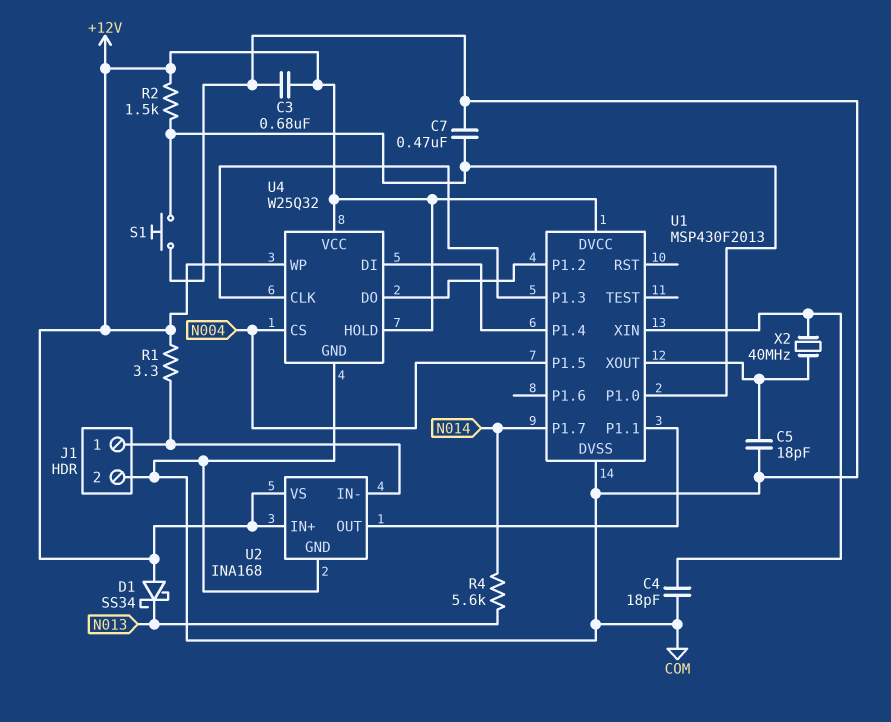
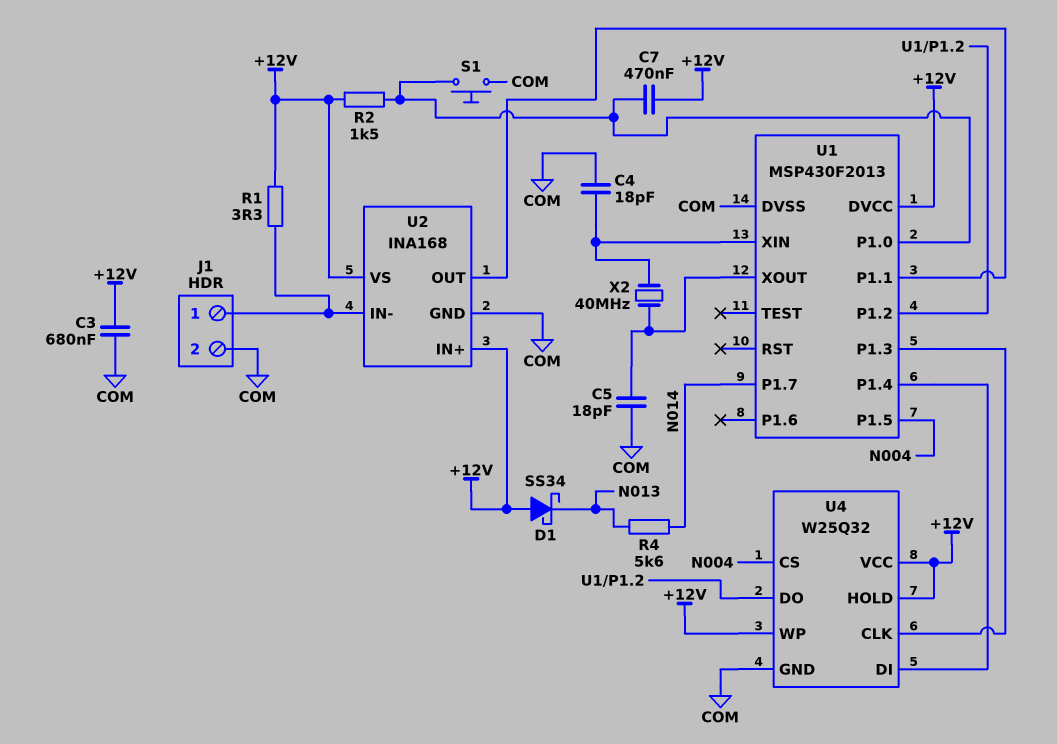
C7: 470nF (COM, U1/P1.0) -> 470nF (+12V, U1/P1.0)

